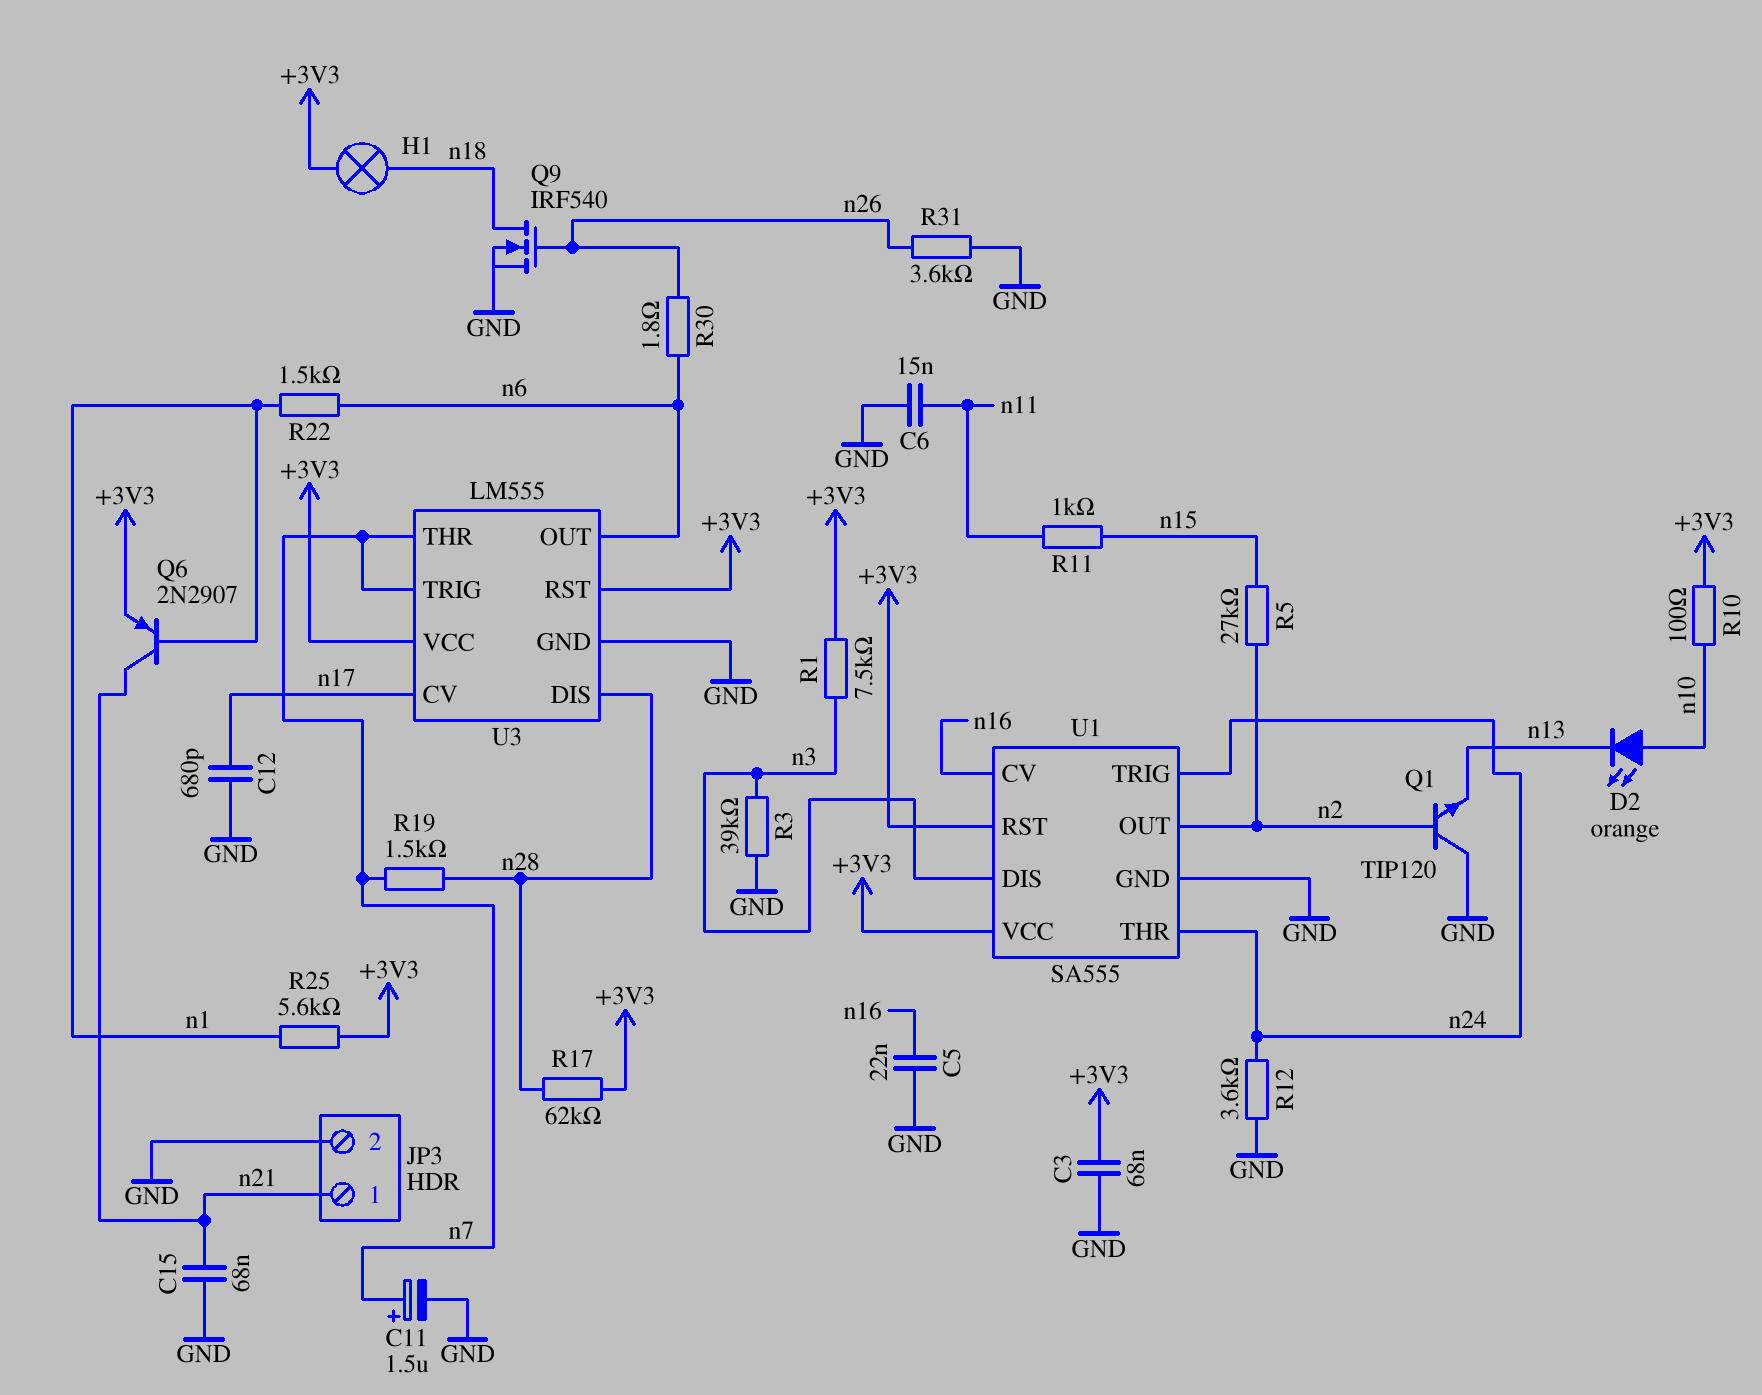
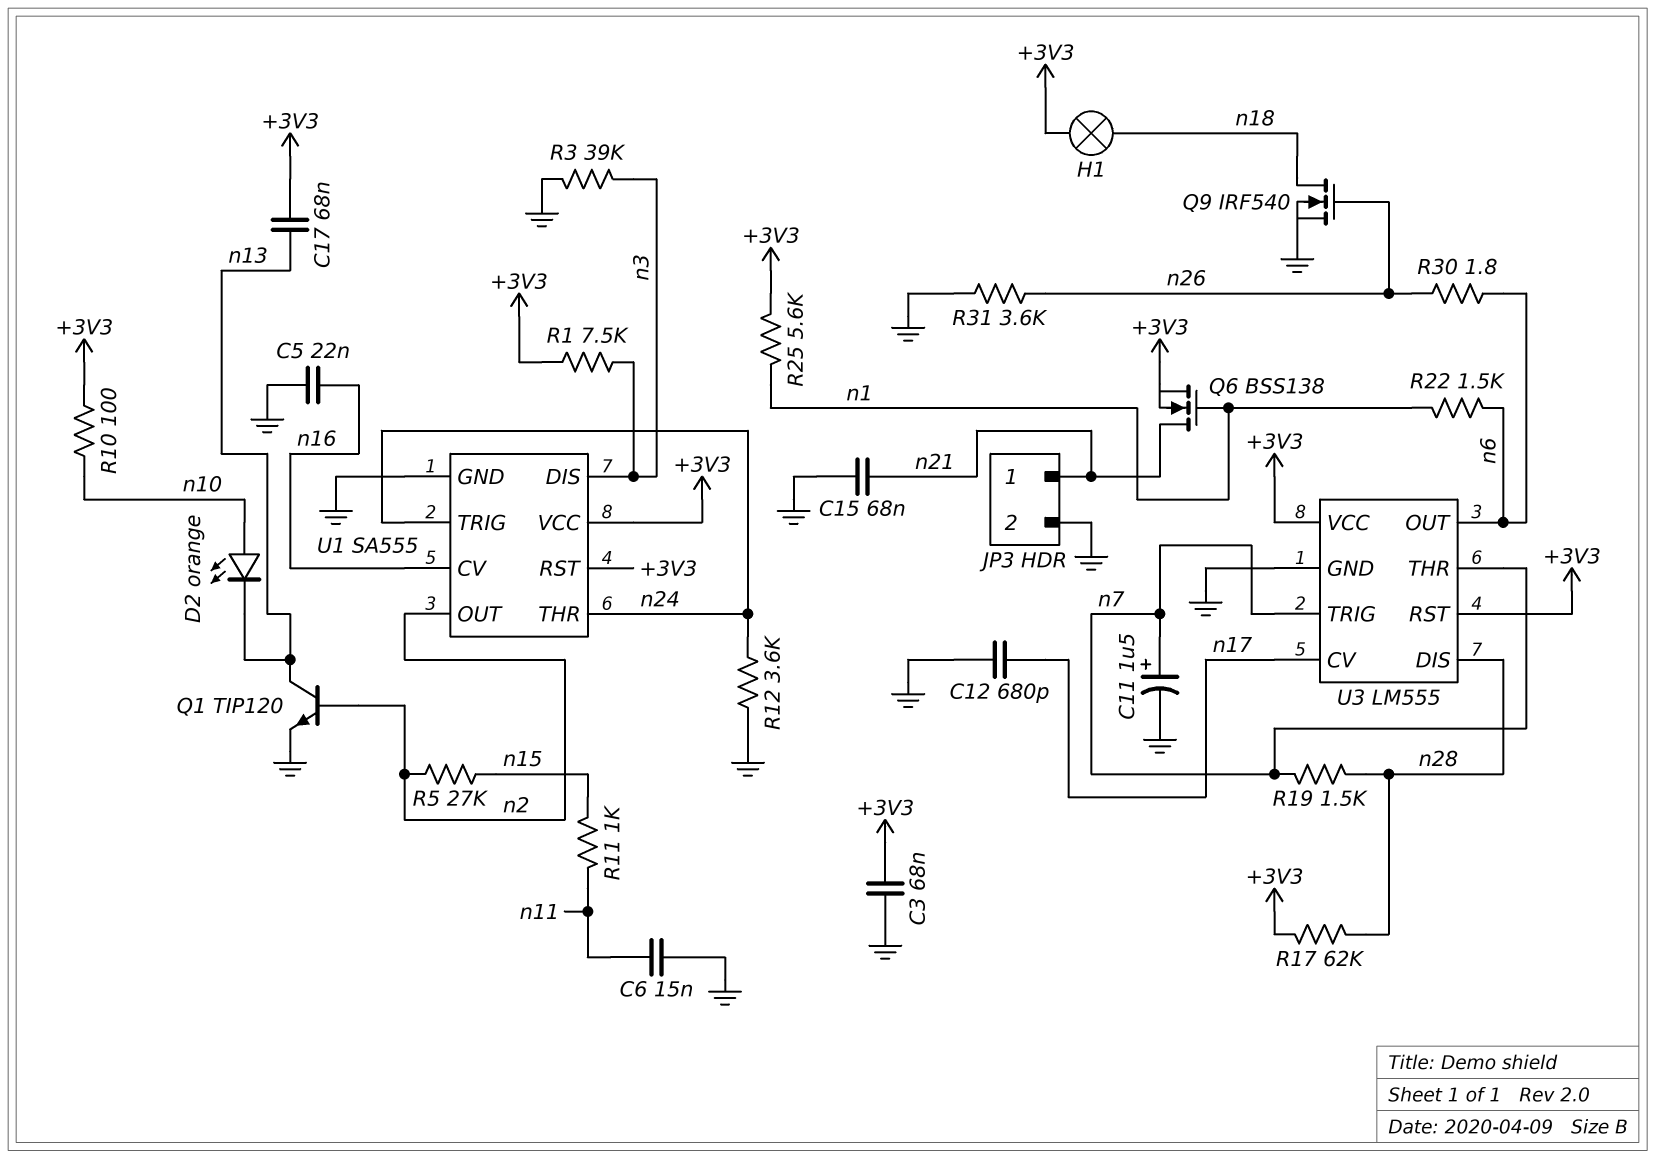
C17: none -> 68nF (+3V3, n13)
Q1: NPN TIP120 (B n2, C GND, E n13) -> NPN TIP120 (B n2, C n13, E GND)
Q6: PNP 2N2907 (B n1, C n21, E +3V3) -> NMOS BSS138 (G n1, D n21, S +3V3)

